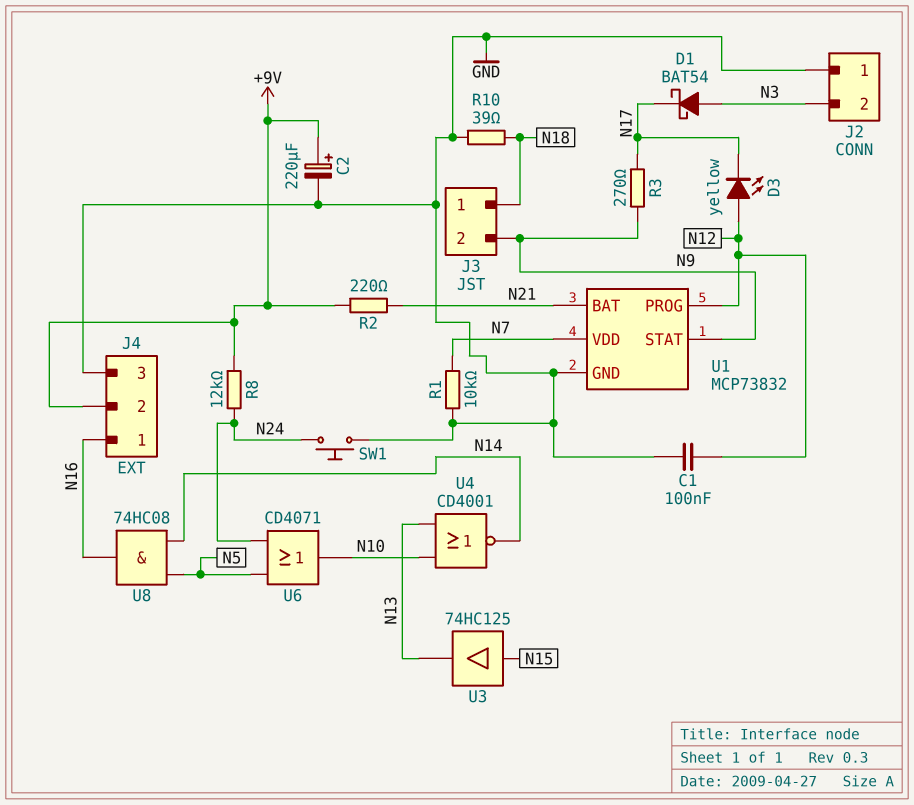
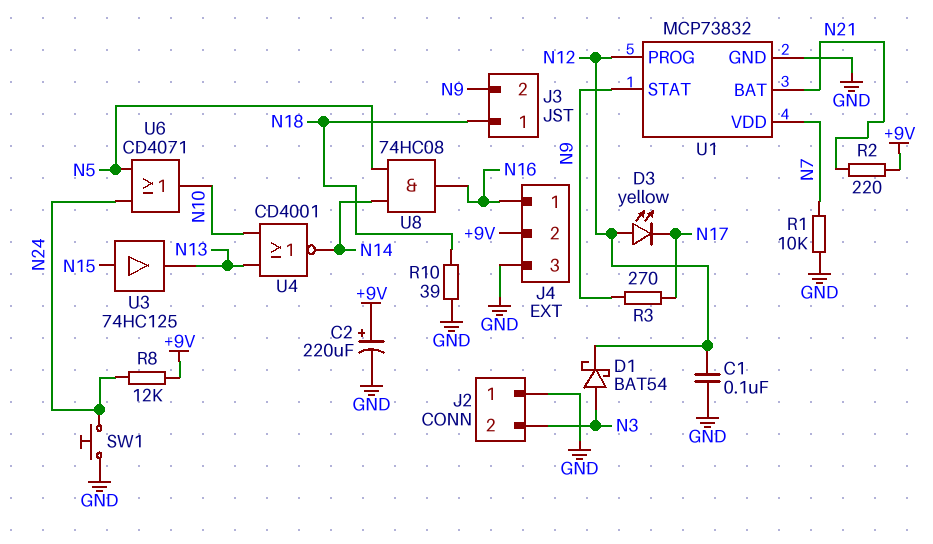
D1: schottky BAT54 (A N3, K N17) -> schottky BAT54 (A N3, K N12)

